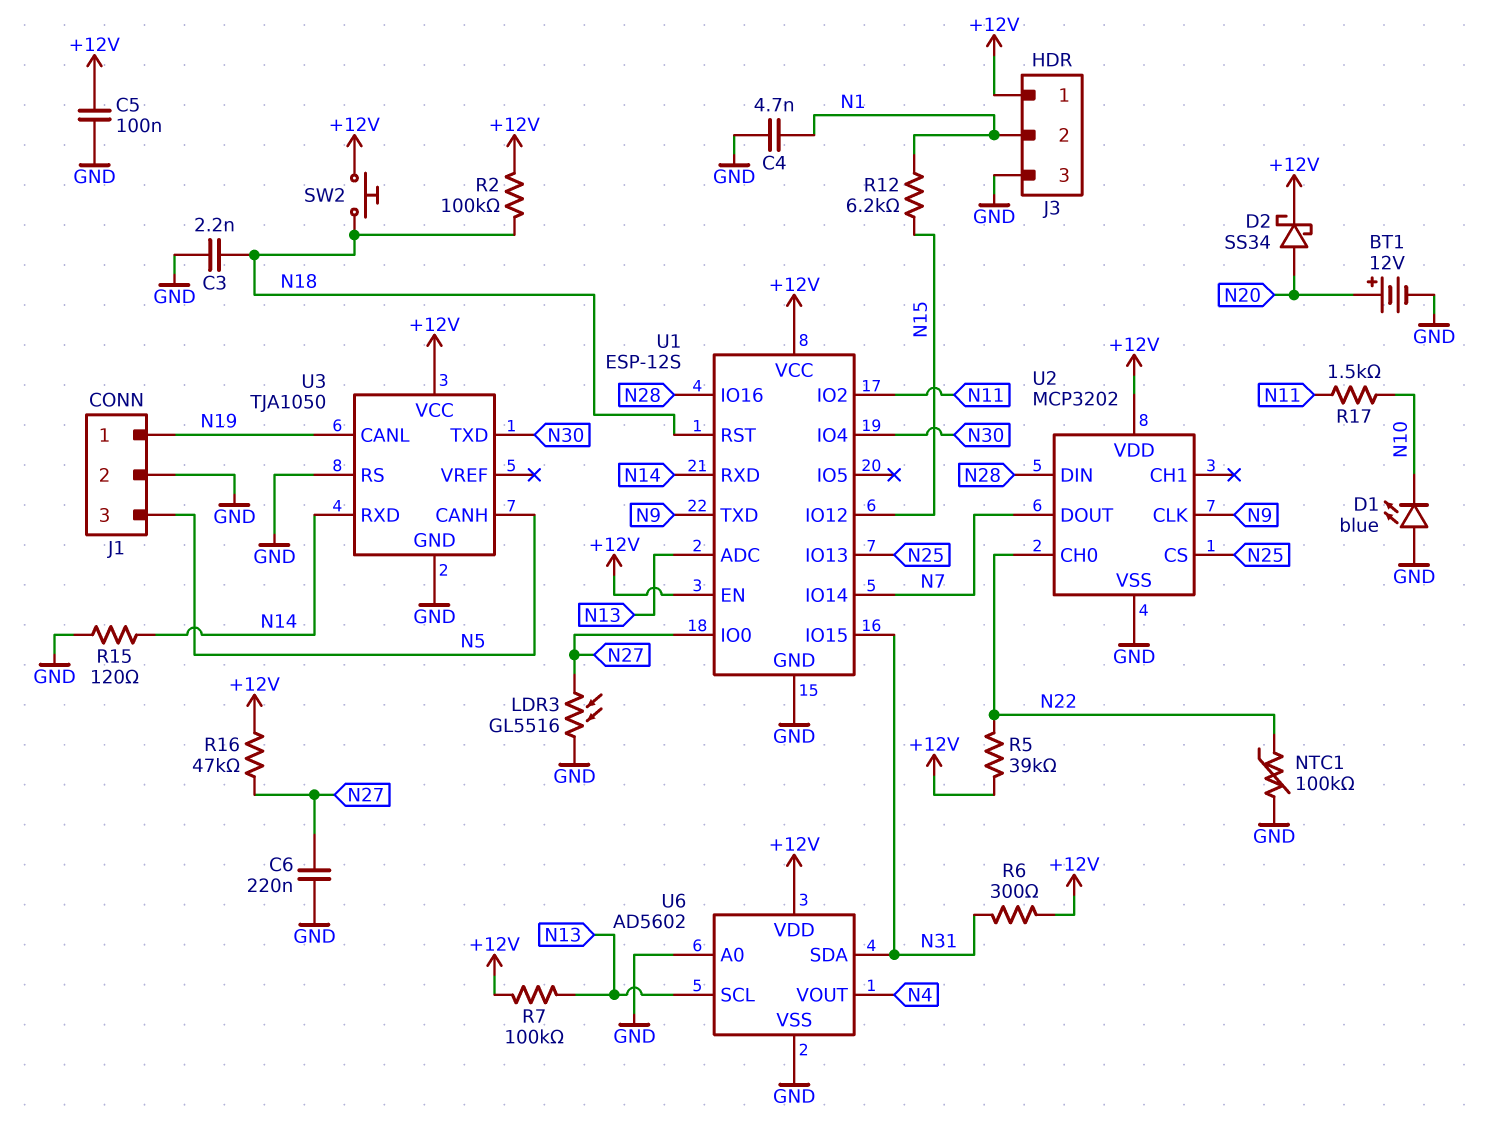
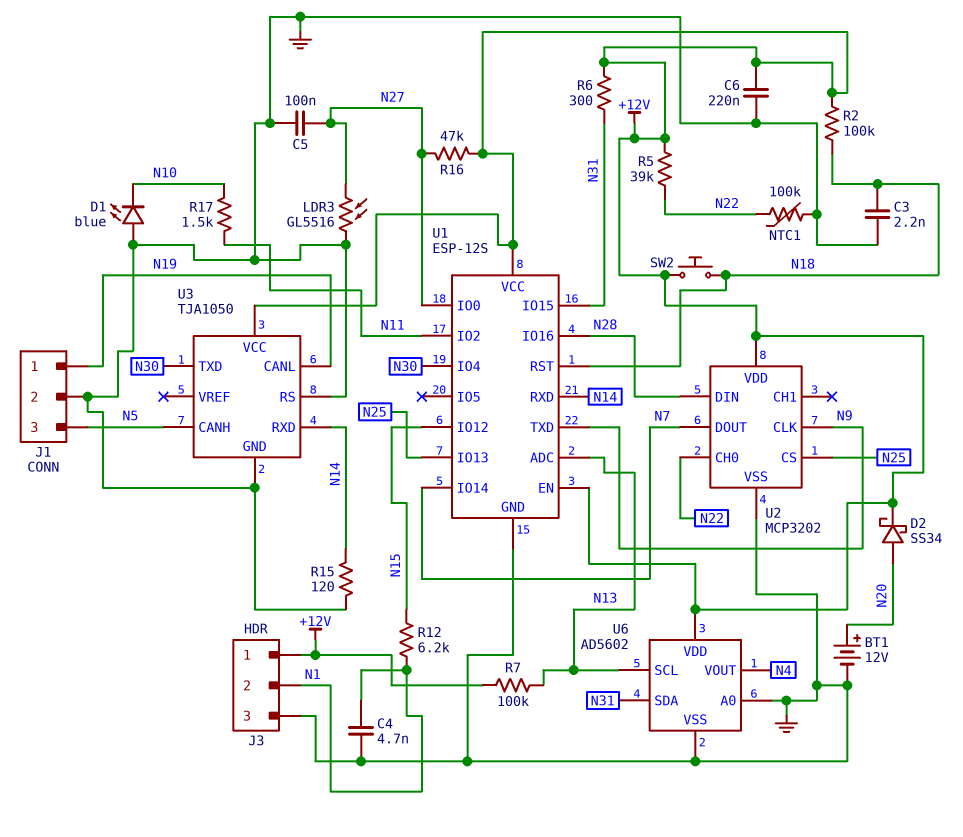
C5: 100nF (+12V, GND) -> 100nF (GND, N27)
C6: 220nF (GND, N27) -> 220nF (+12V, GND)

